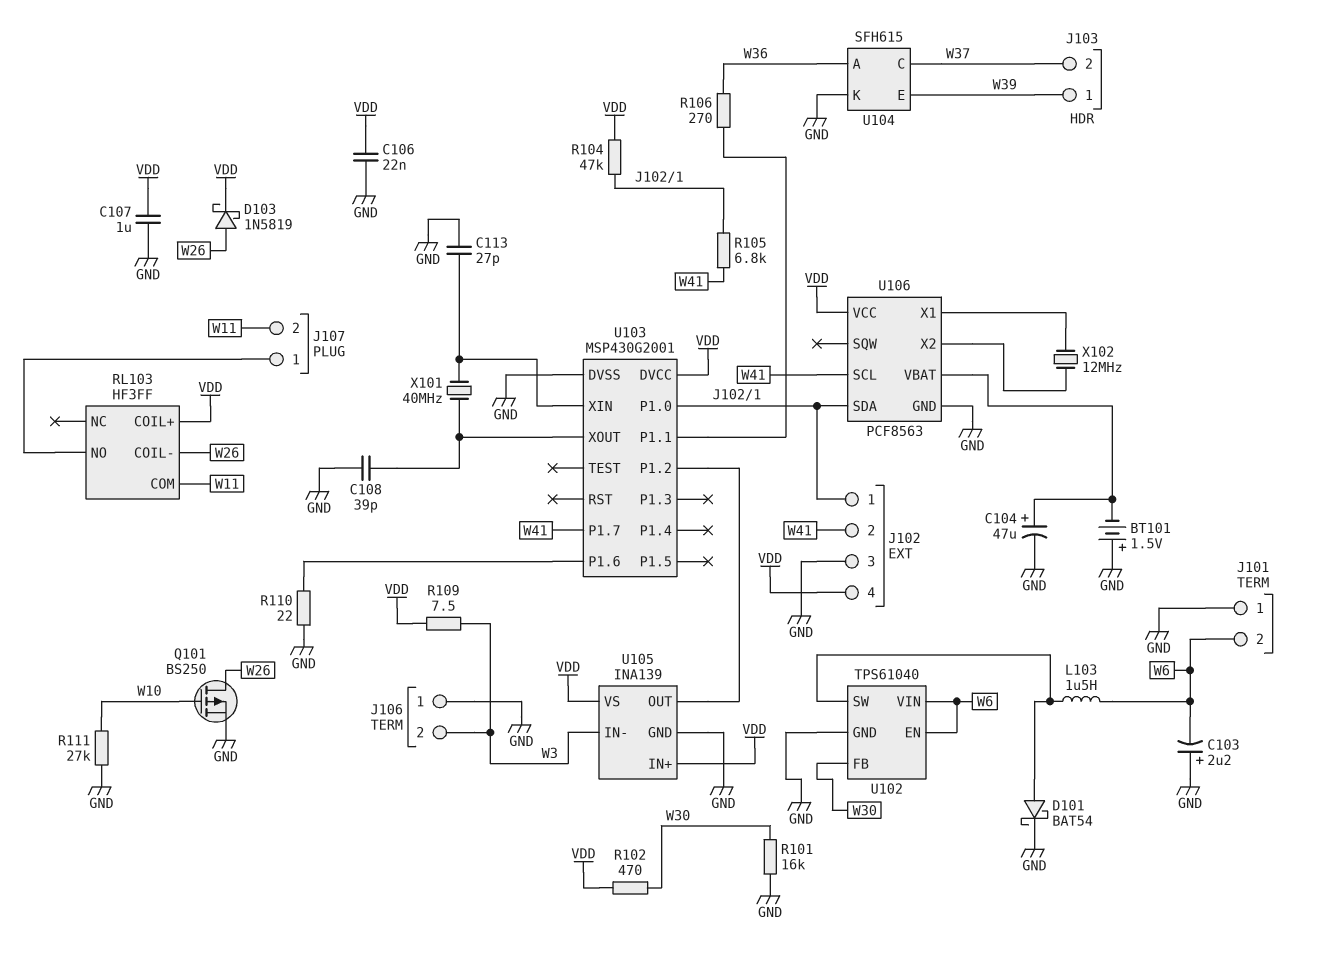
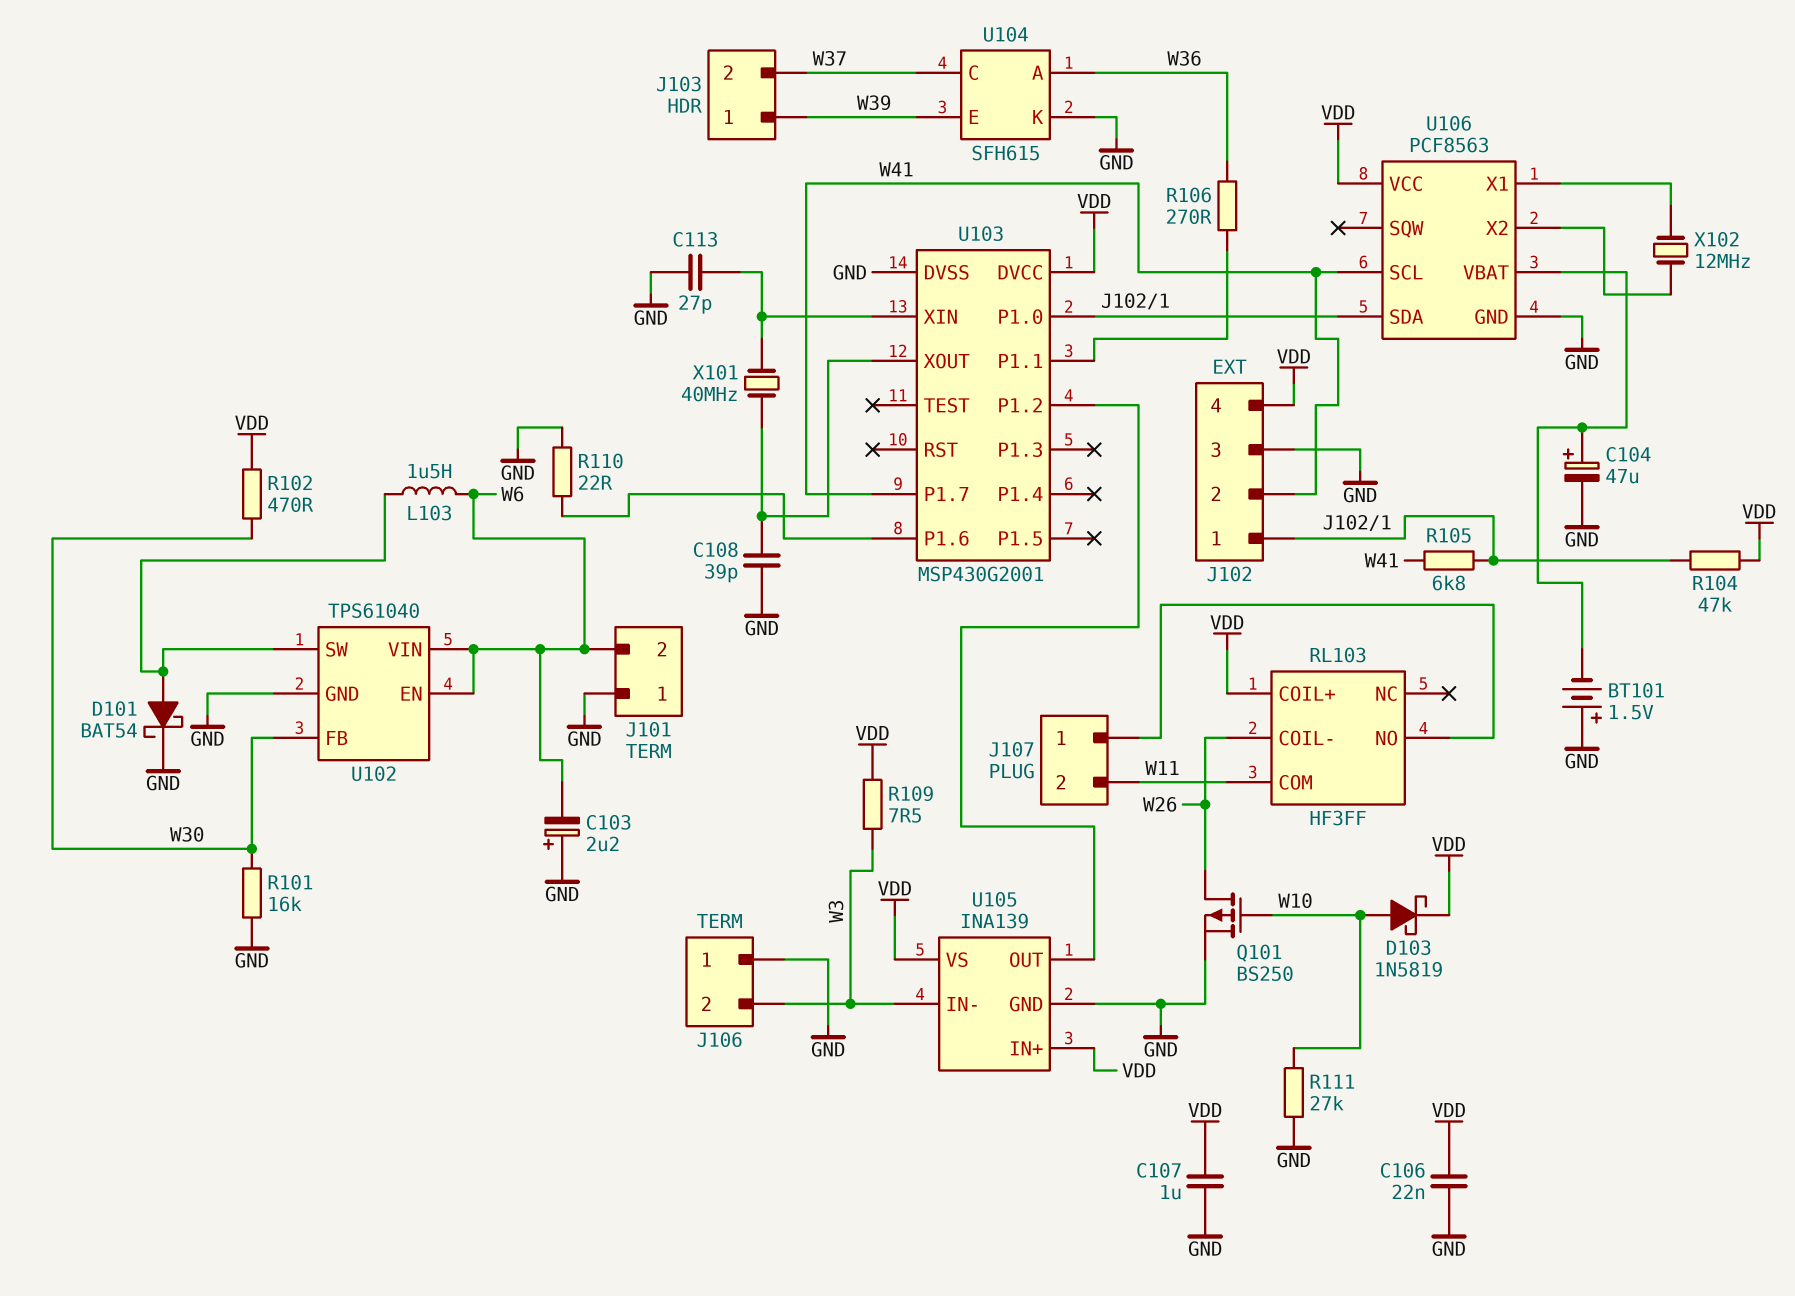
D103: schottky 1N5819 (A W26, K VDD) -> schottky 1N5819 (A W10, K VDD)

